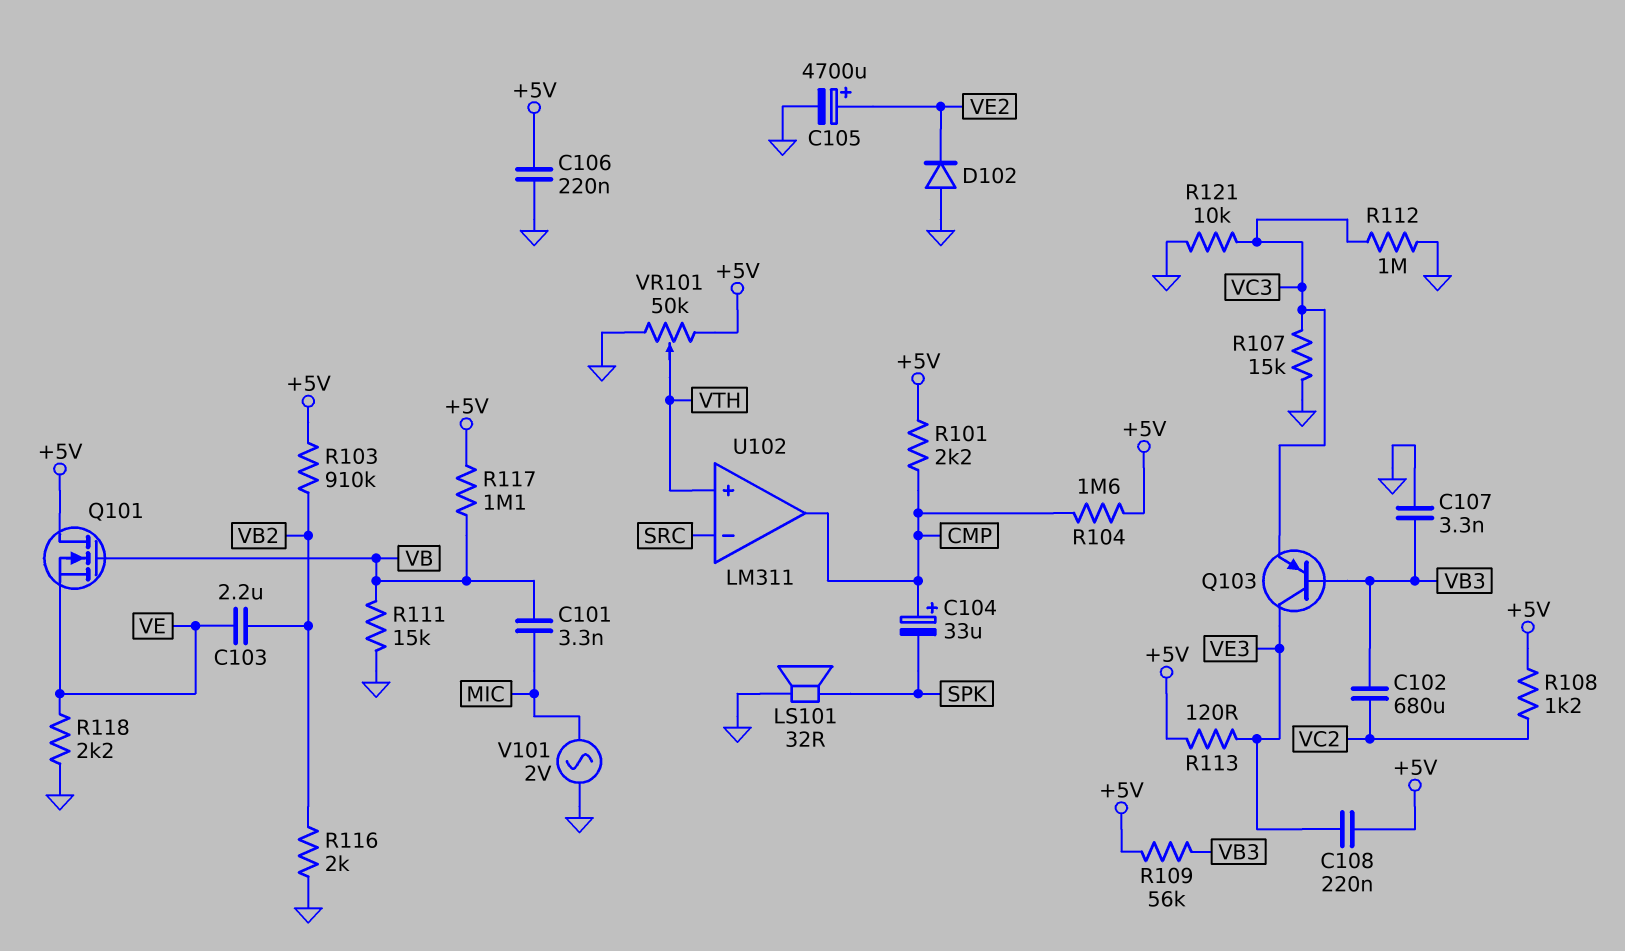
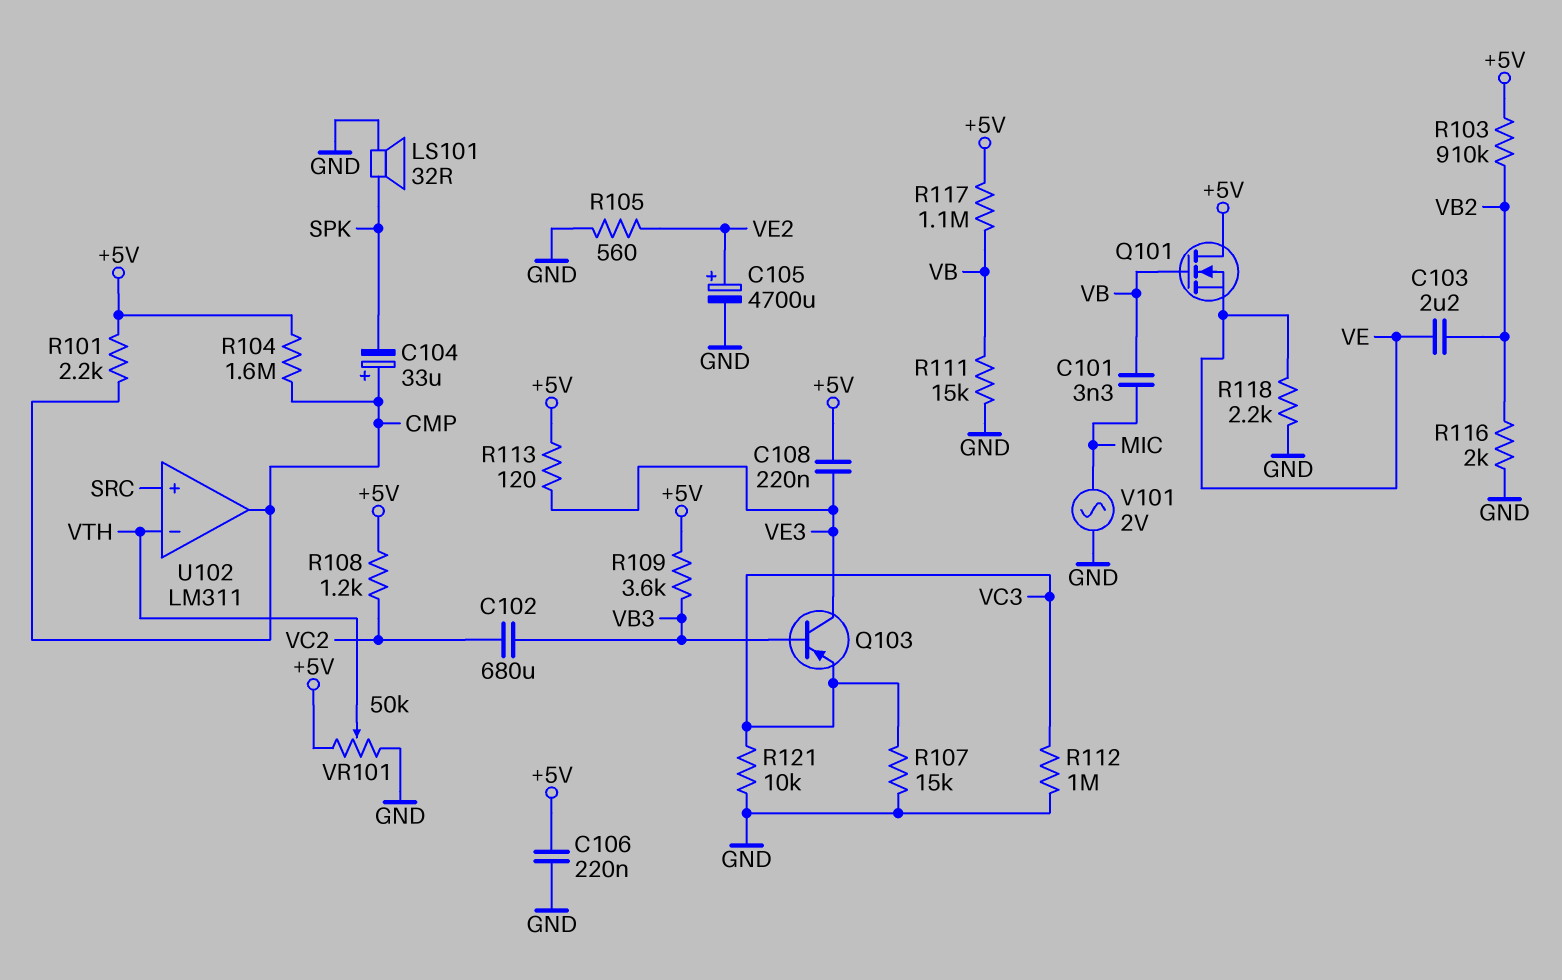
C107: 3.3nF (GND, VB3) -> none
D102: diode (A GND, K VE2) -> none
R105: none -> 560 (GND, VE2)
R109: 56k (+5V, VB3) -> 3.6k (+5V, VB3)
U102 pin in+: VTH -> SRC
U102 pin in-: SRC -> VTH

